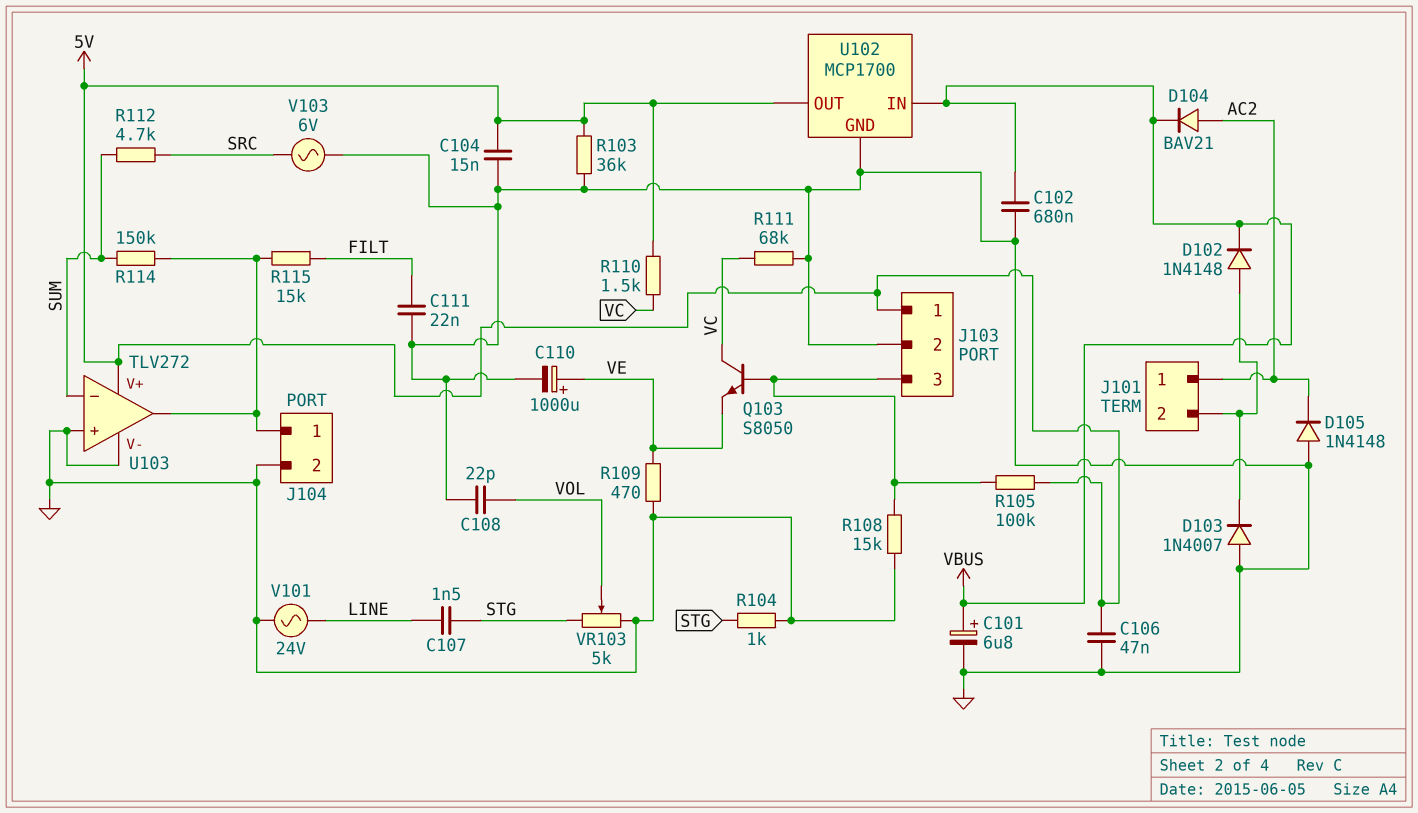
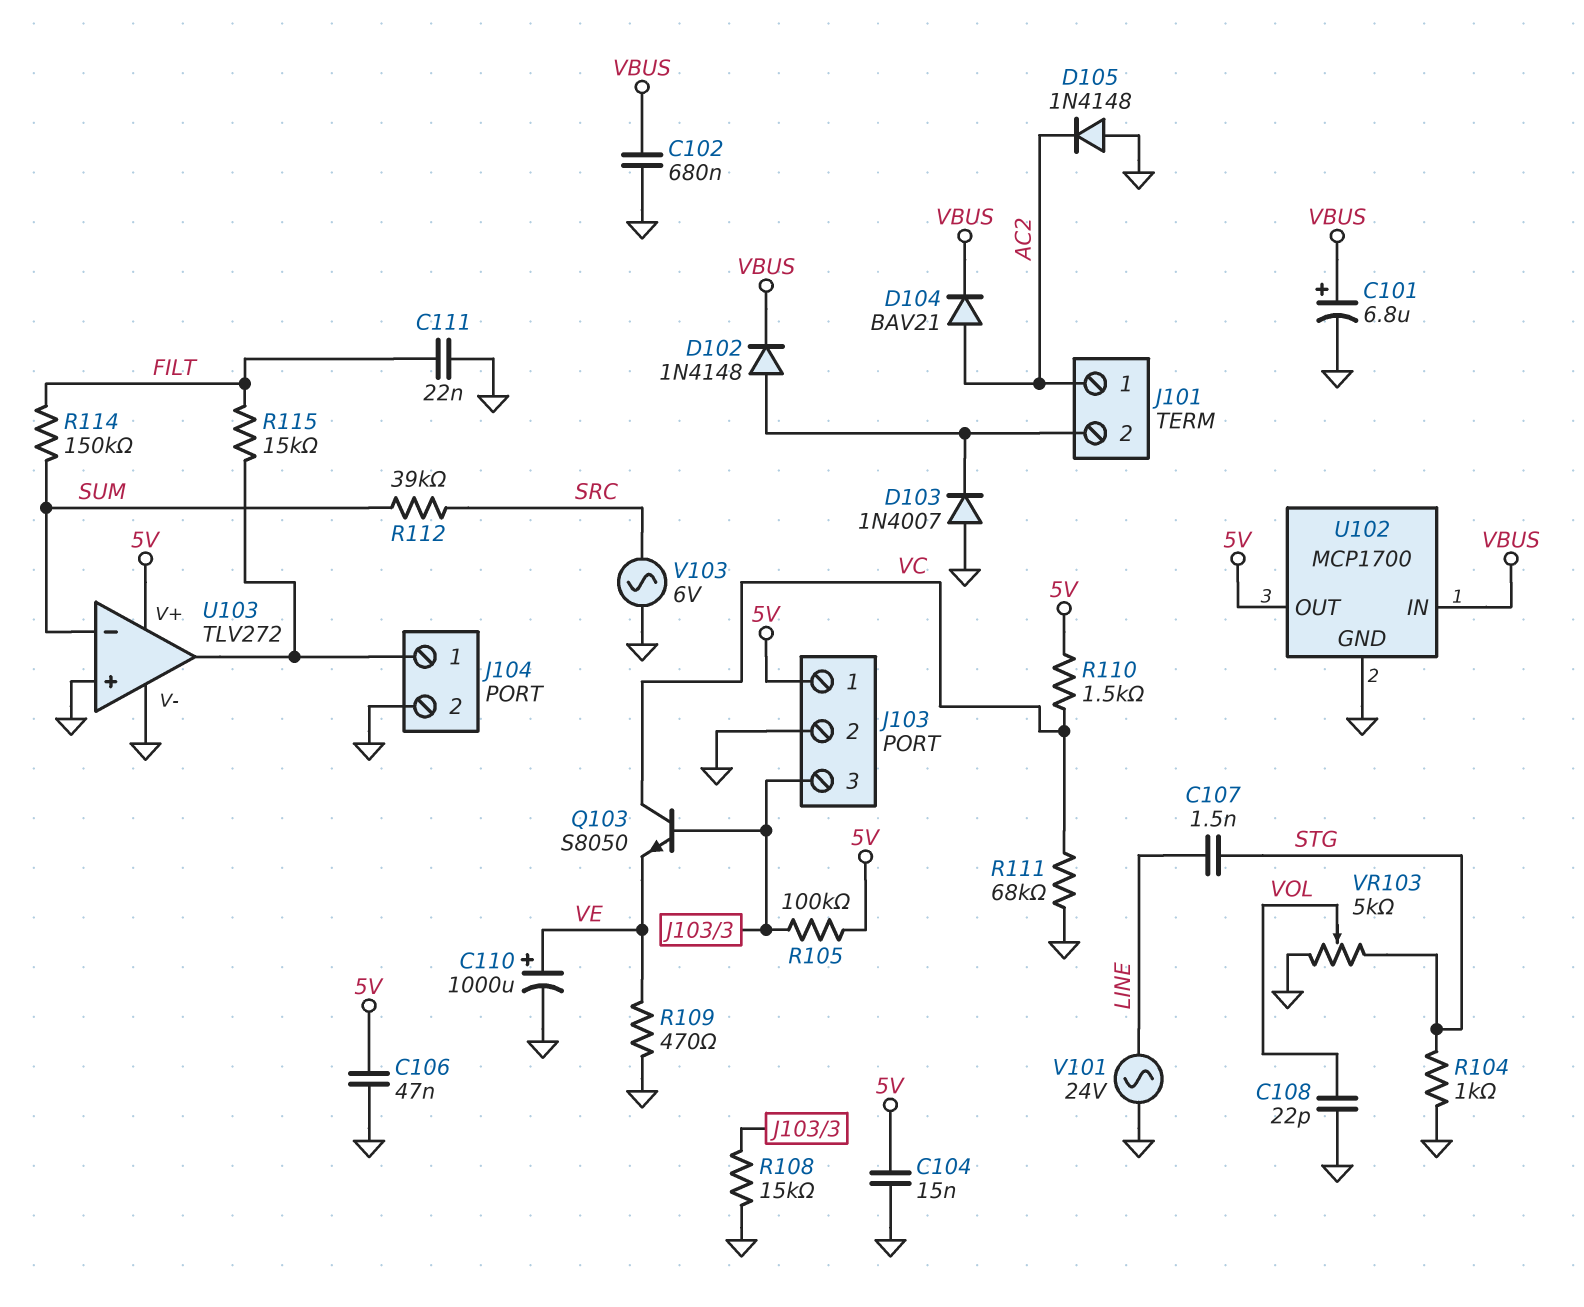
R103: 36k (5V, GND) -> none
R112: 4.7k (SRC, SUM) -> 39k (SRC, SUM)
R114: 150k (J104/1, SUM) -> 150k (FILT, SUM)

